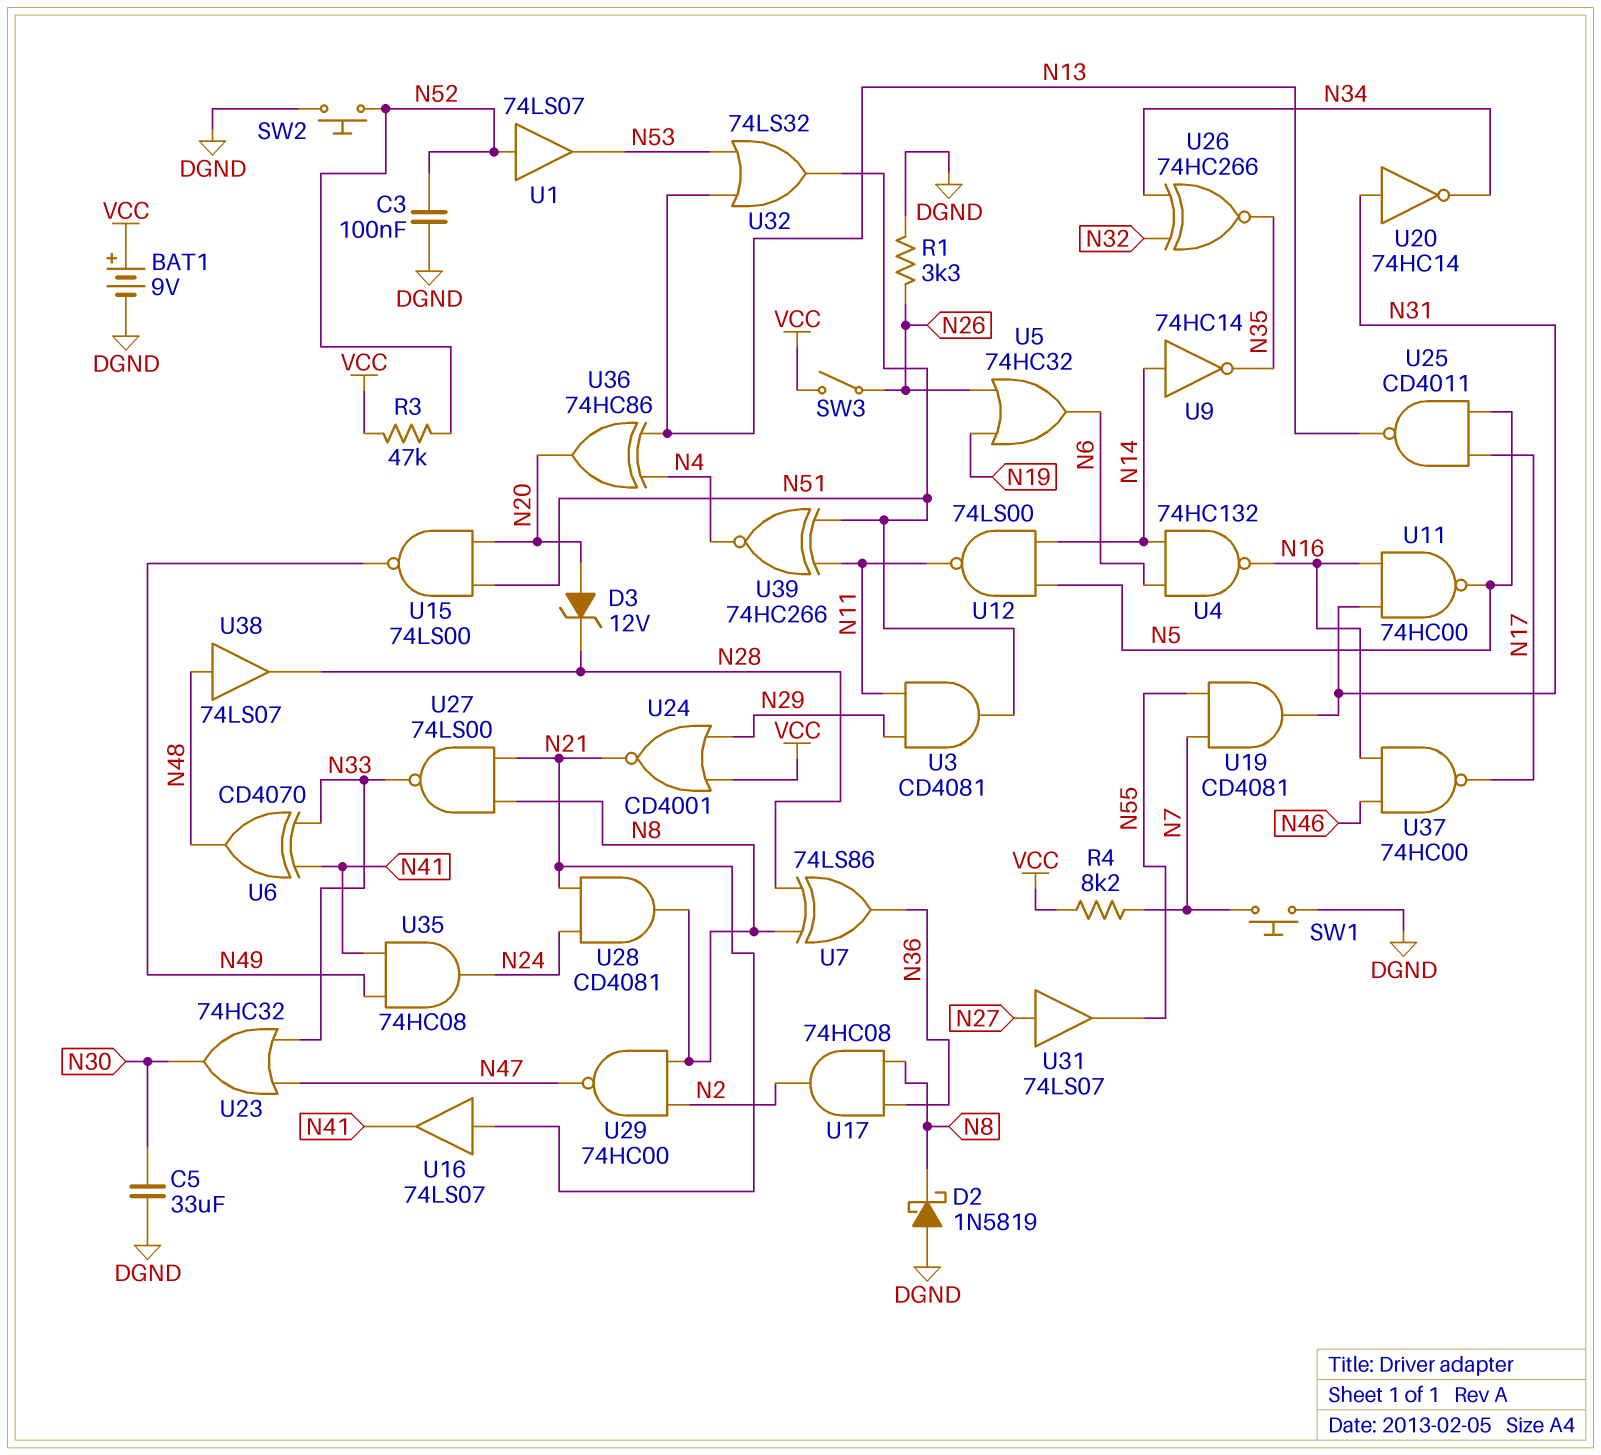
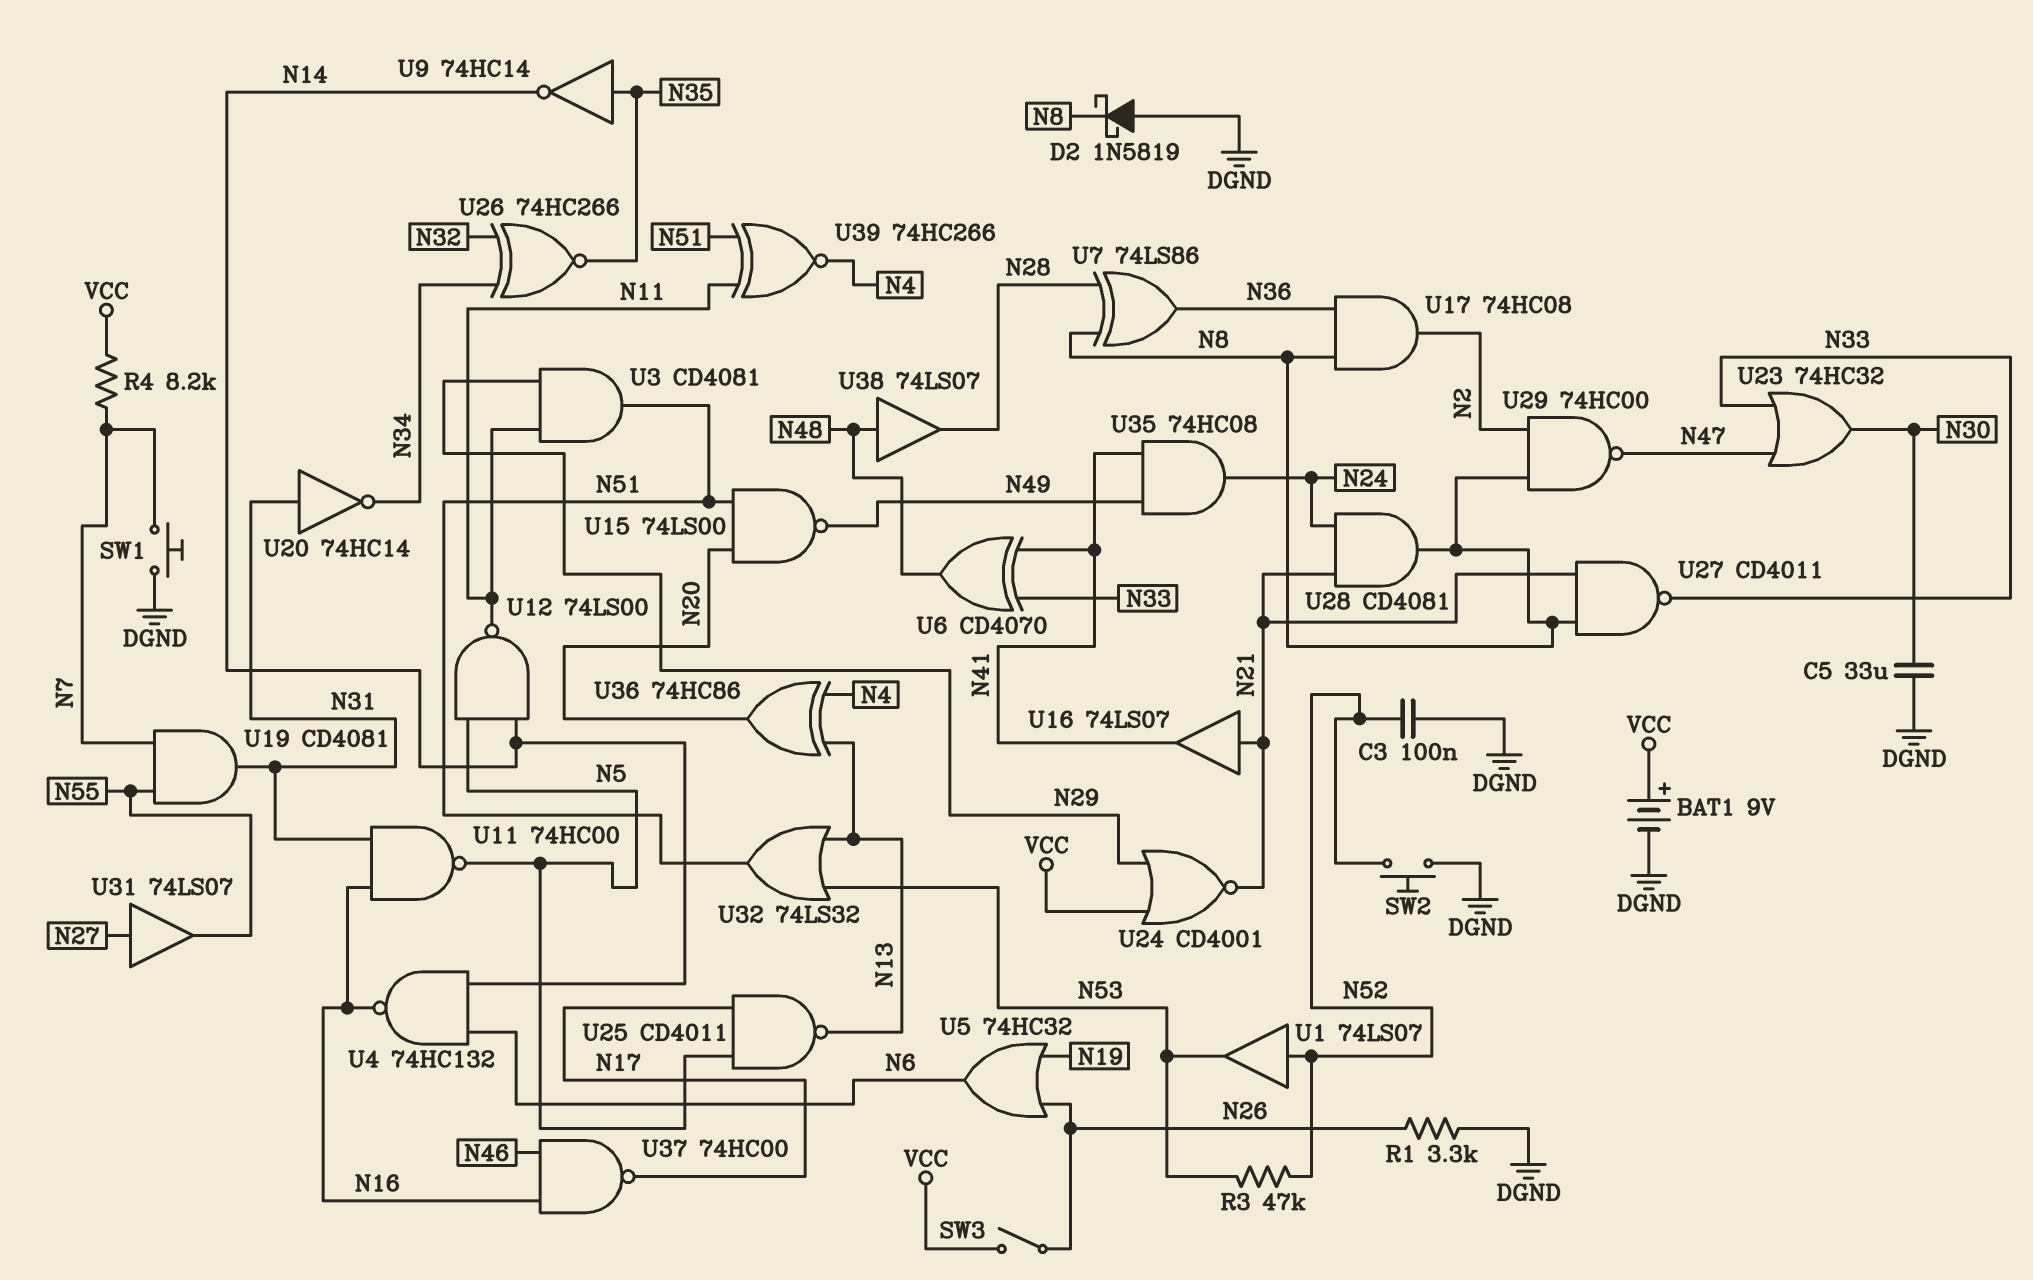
D3: zener 12V (A N20, K N28) -> none
R3: 47k (N52, VCC) -> 47k (N52, N53)
U9: NOT 74HC14 (in N14, out N35) -> NOT 74HC14 (in N35, out N14)
U27: NAND 74LS00 (in N8, in N21, out N33) -> NAND CD4011 (in N8, in N21, out N33)

